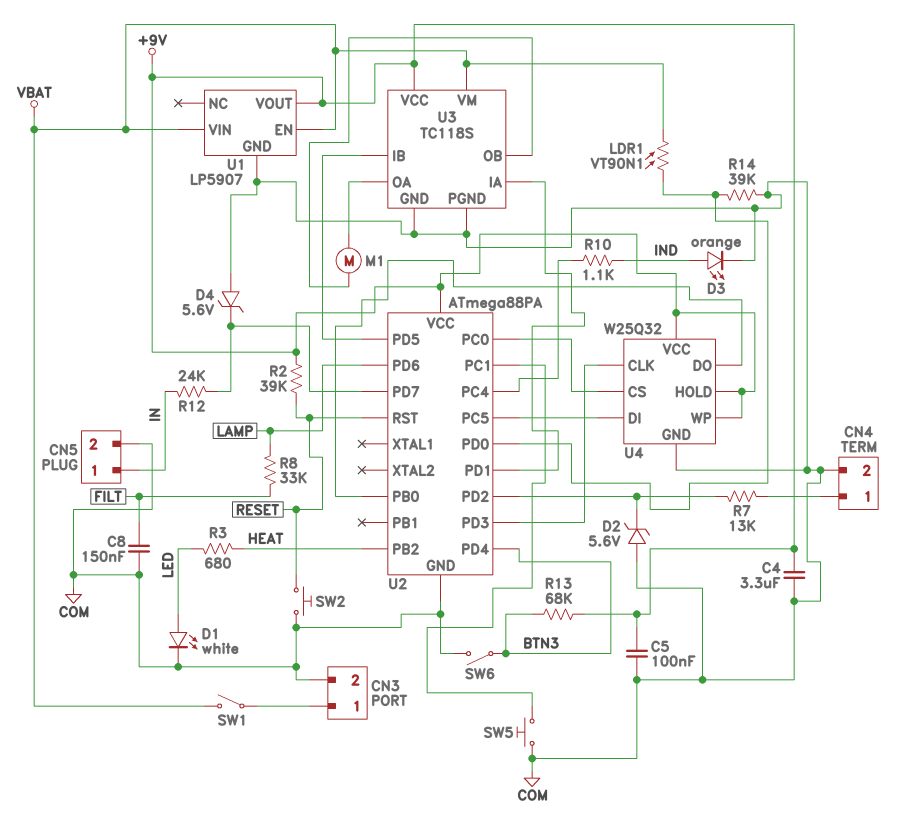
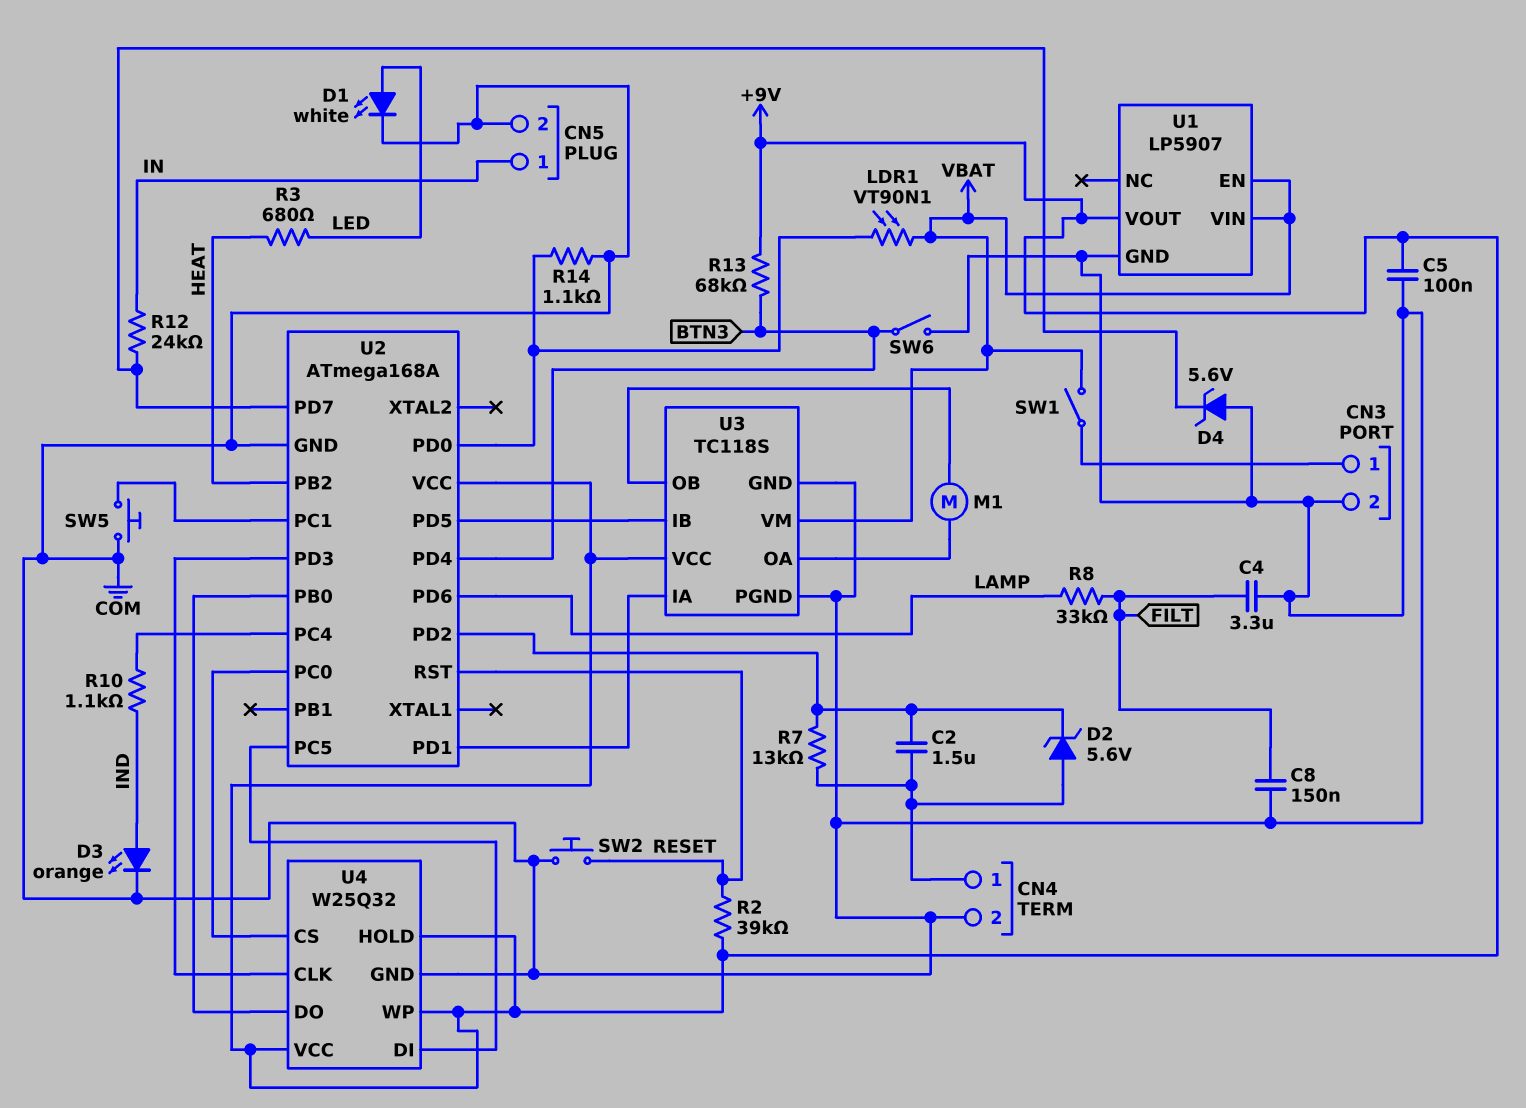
C2: none -> 1.5uF (CN4/1, U2/PD2)
C4: 3.3uF (+9V, COM) -> 3.3uF (COM, FILT)
D2: zener 5.6V (A COM, K U2/PD2) -> zener 5.6V (A CN4/1, K U2/PD2)
R14: 39k (COM, U2/PD0) -> 1.1k (COM, U2/PD0)
U2: ATmega88PA -> ATmega168A

